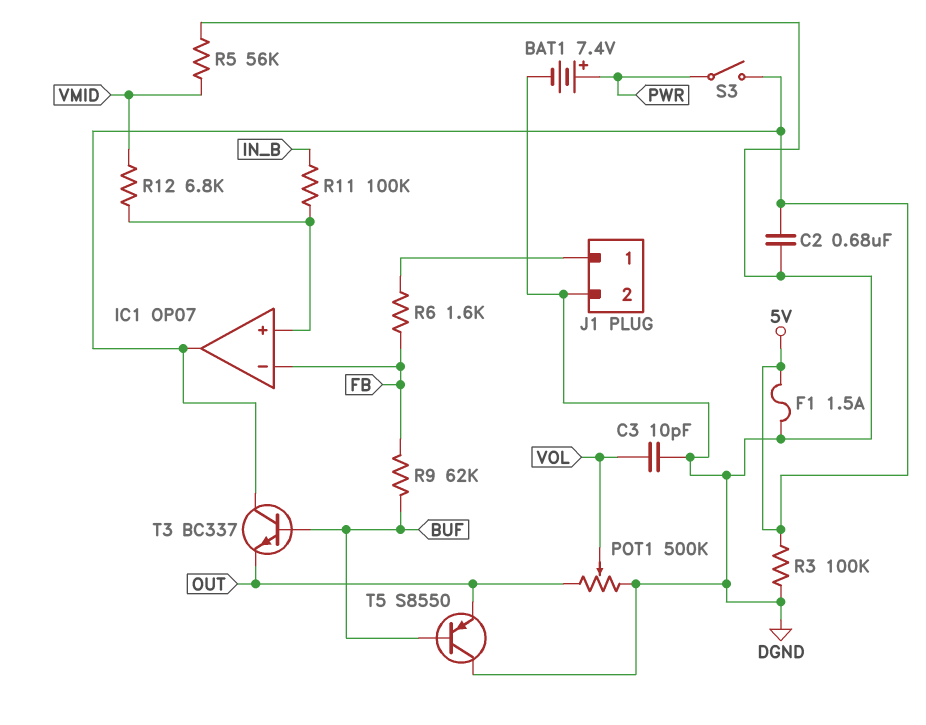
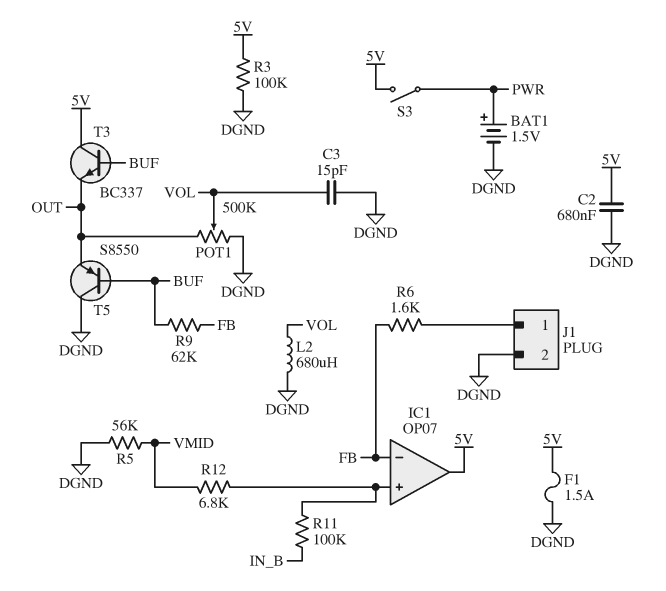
BAT1: 7.4V (plus PWR, minus DGND) -> 1.5V (plus PWR, minus DGND)
C3: 10pF (DGND, VOL) -> 15pF (DGND, VOL)
L2: none -> 680uH (DGND, VOL)

